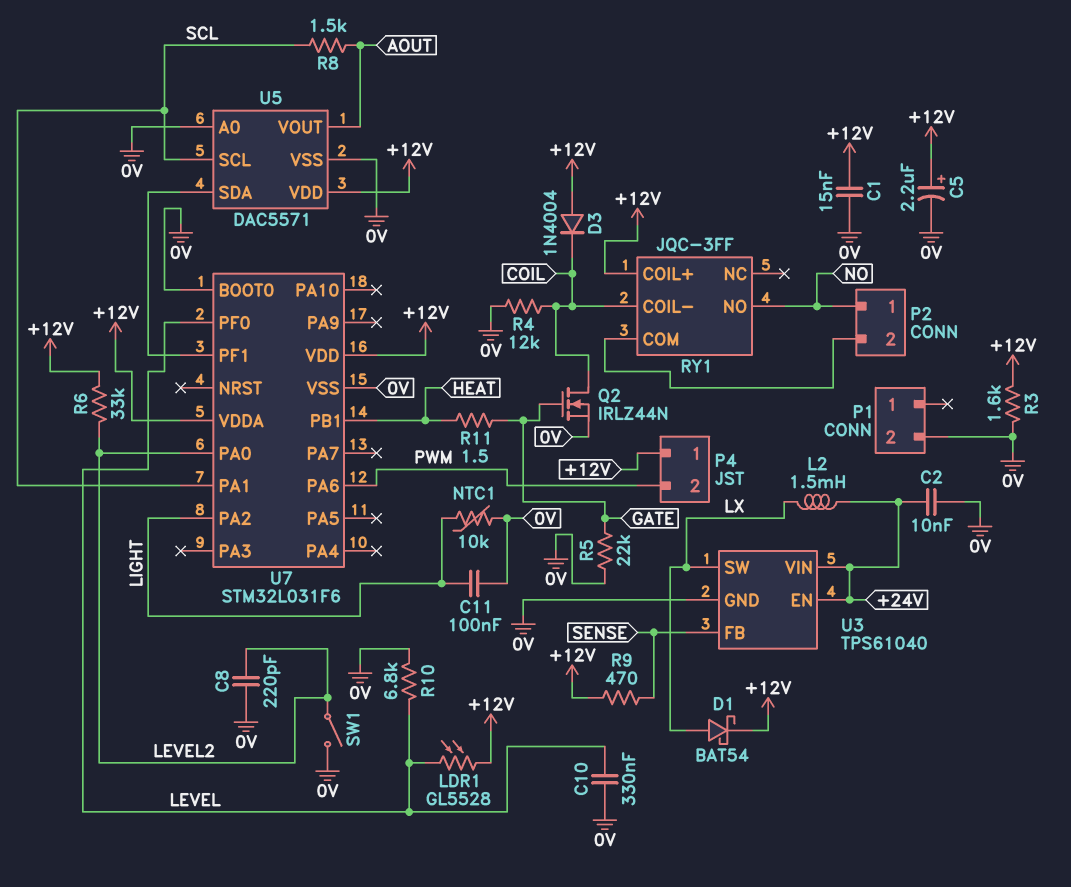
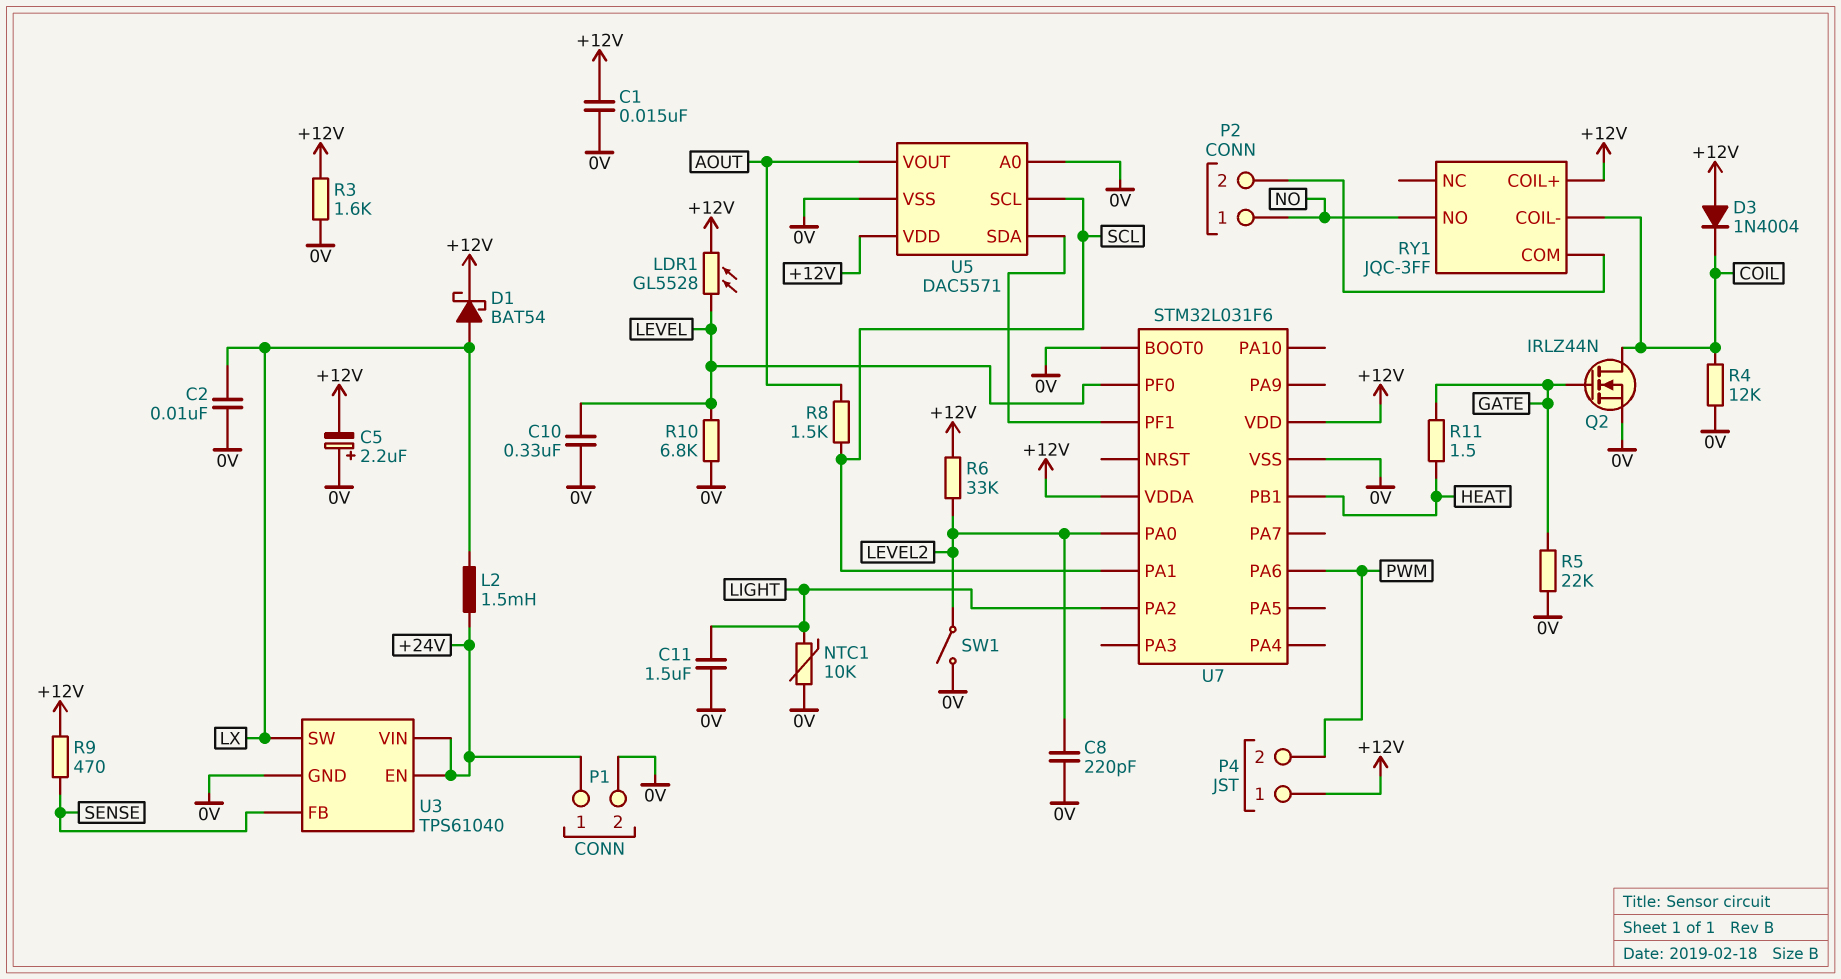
C2: 10nF (+24V, 0V) -> 10nF (0V, LX)
C5: 2.2uF (plus +12V, minus 0V) -> 2.2uF (plus 0V, minus +12V)
C11: 100nF (0V, LIGHT) -> 1.5uF (0V, LIGHT)
P1 pin 1: none -> +24V

